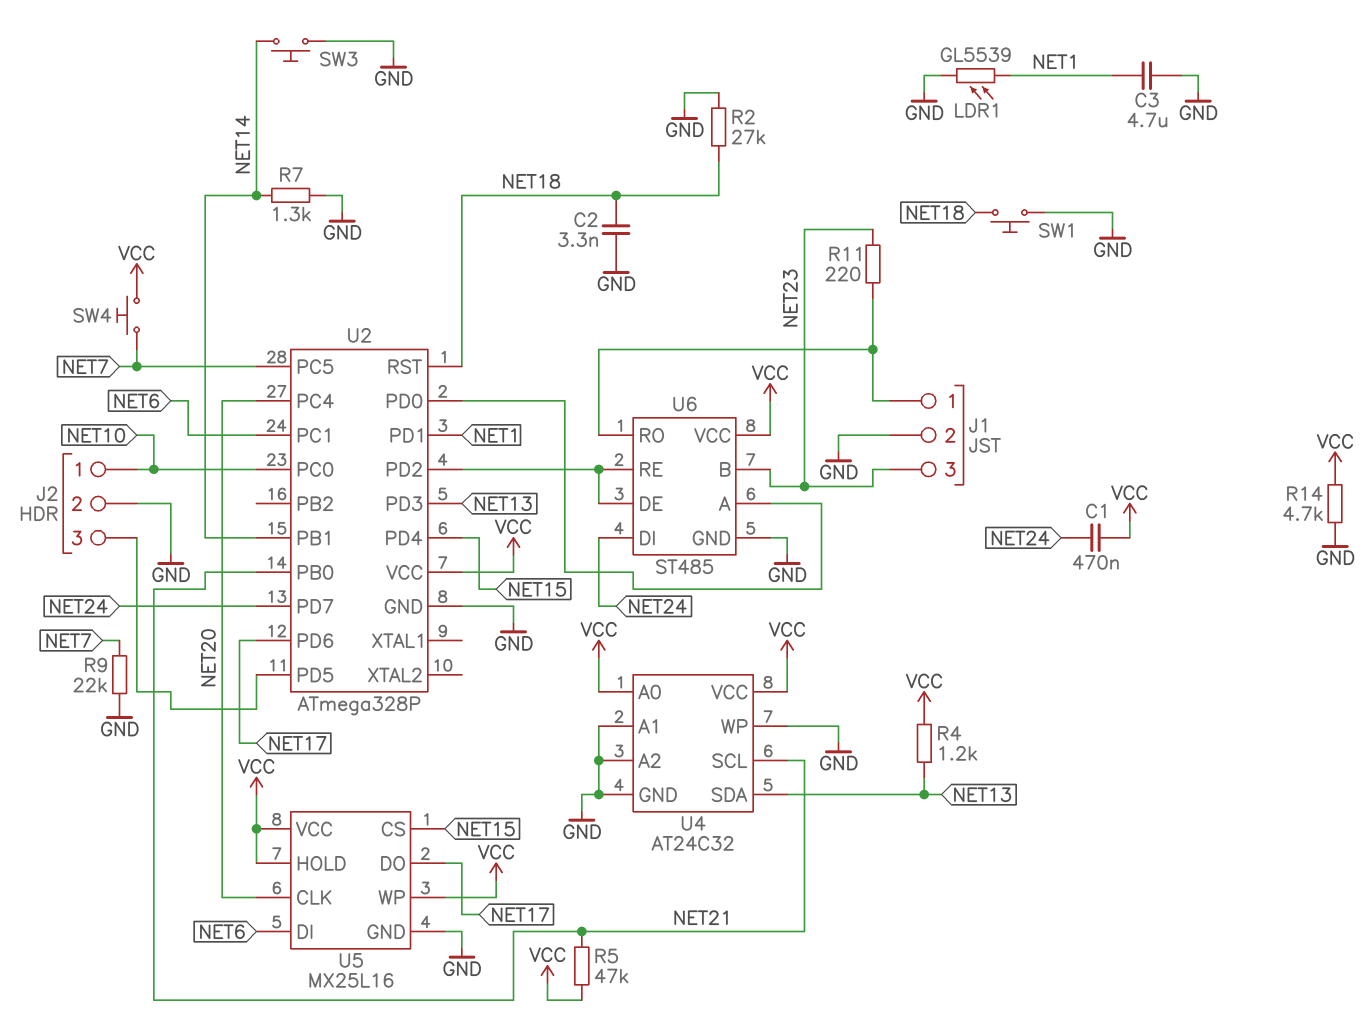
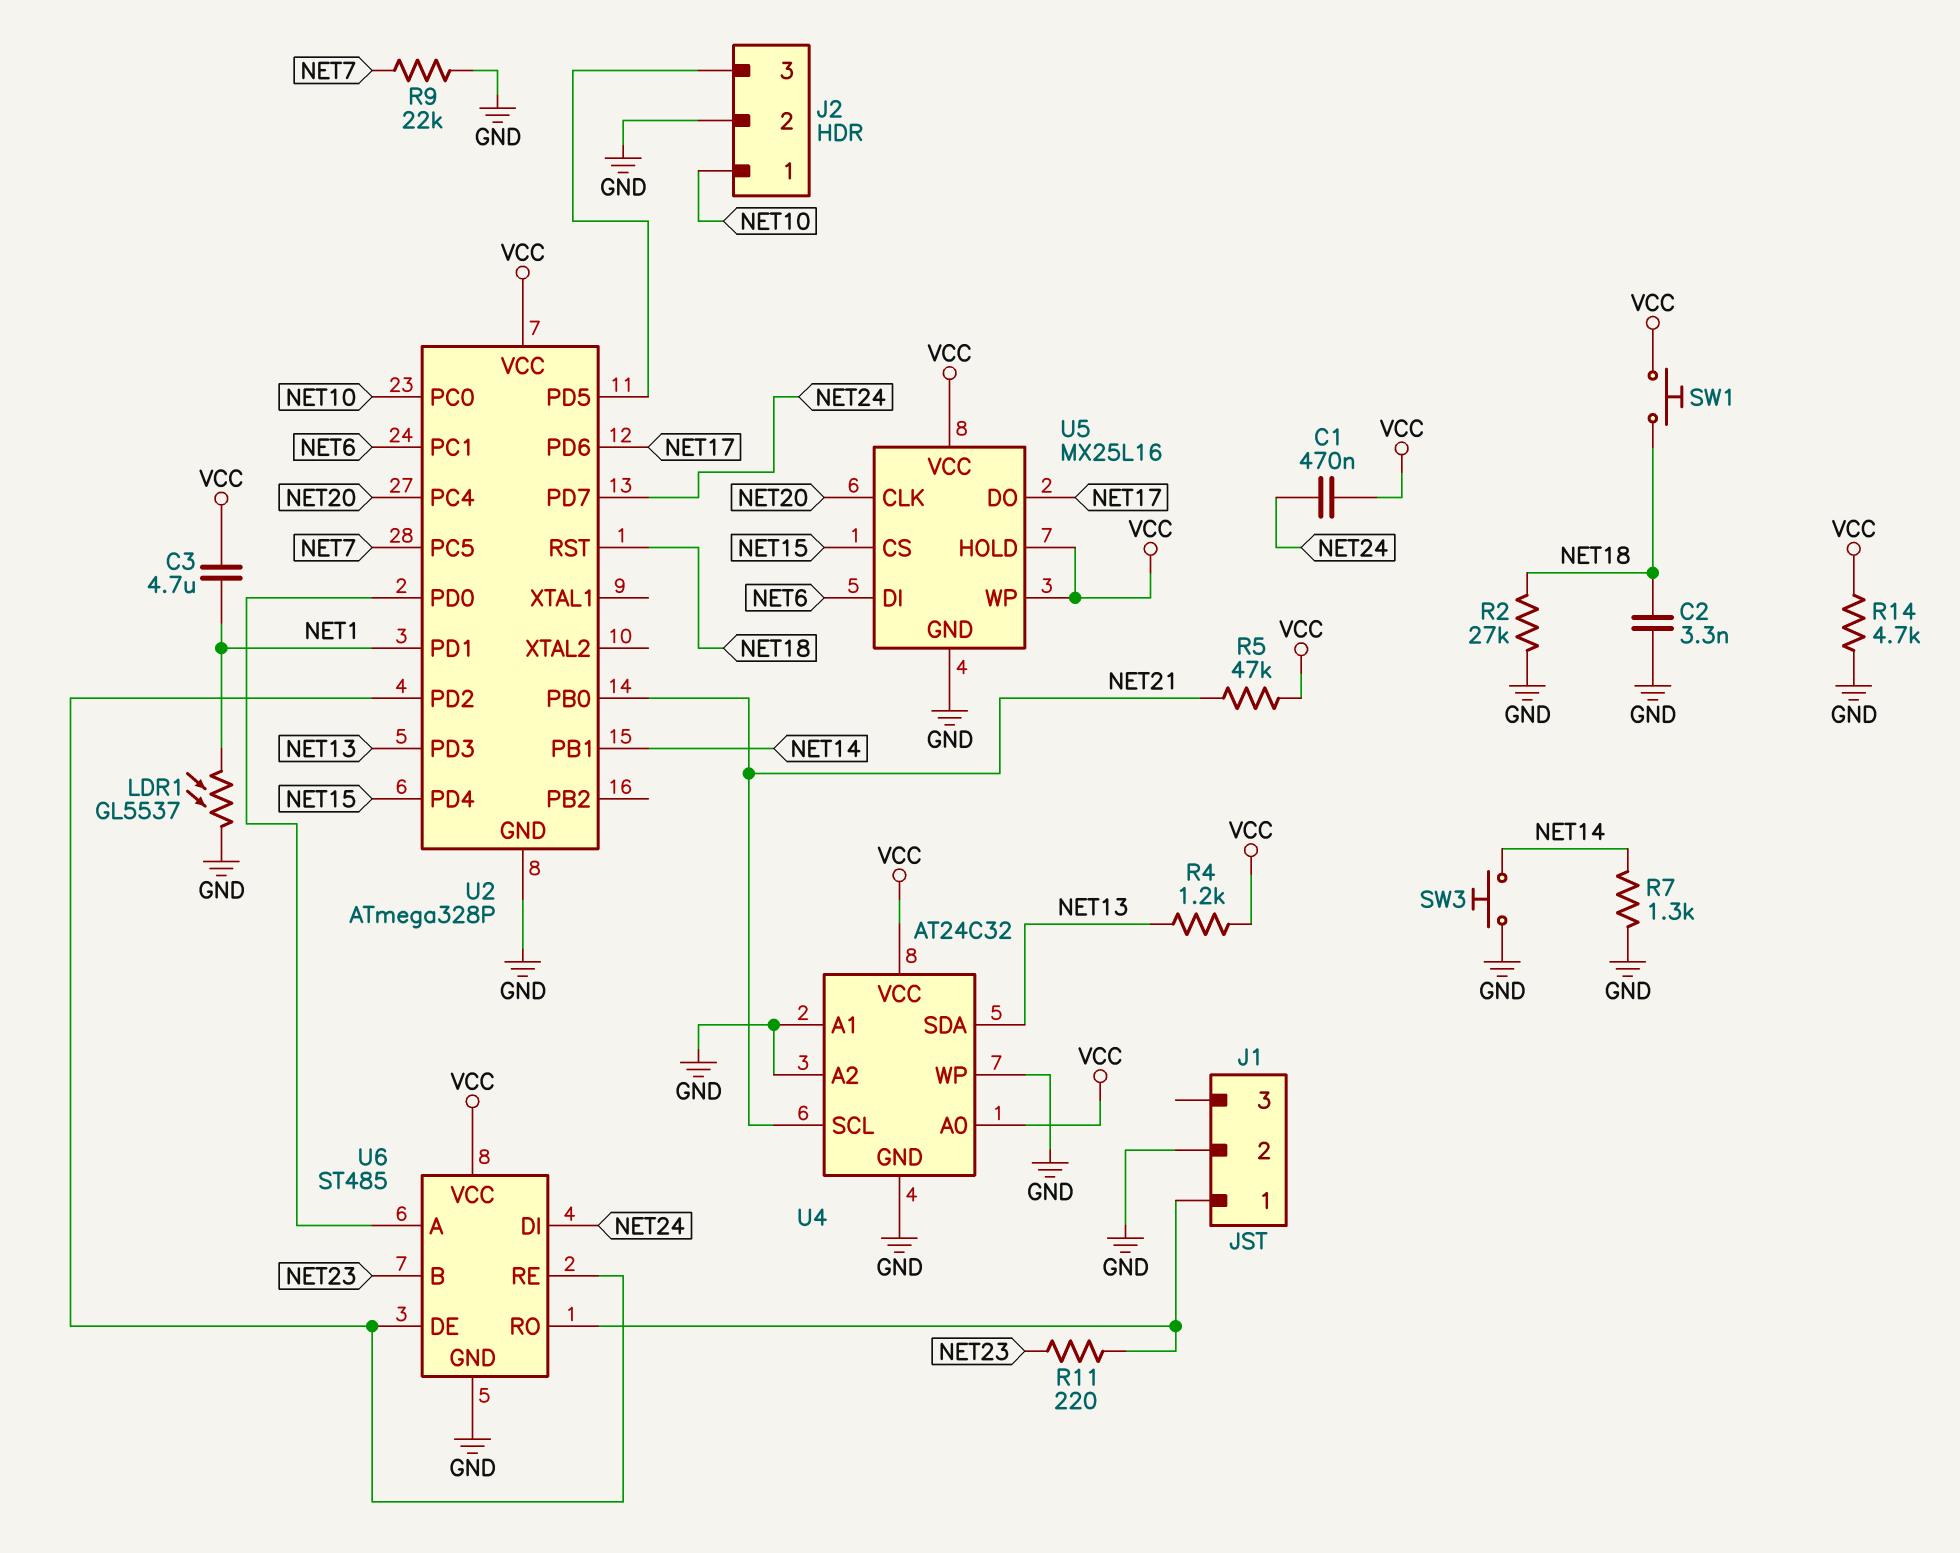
C3: 4.7uF (GND, NET1) -> 4.7uF (NET1, VCC)
J1 pin 3: NET23 -> none
LDR1: GL5539 (GND, NET1) -> GL5537 (GND, NET1)
SW1: button (GND, NET18) -> button (NET18, VCC)
SW4: button (NET7, VCC) -> none

